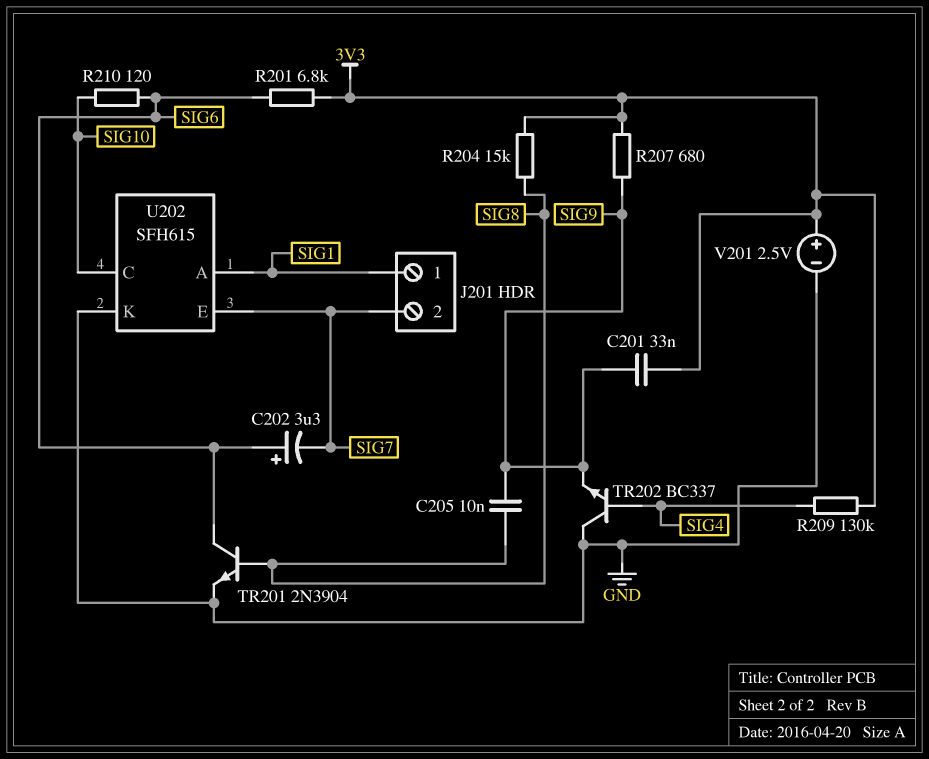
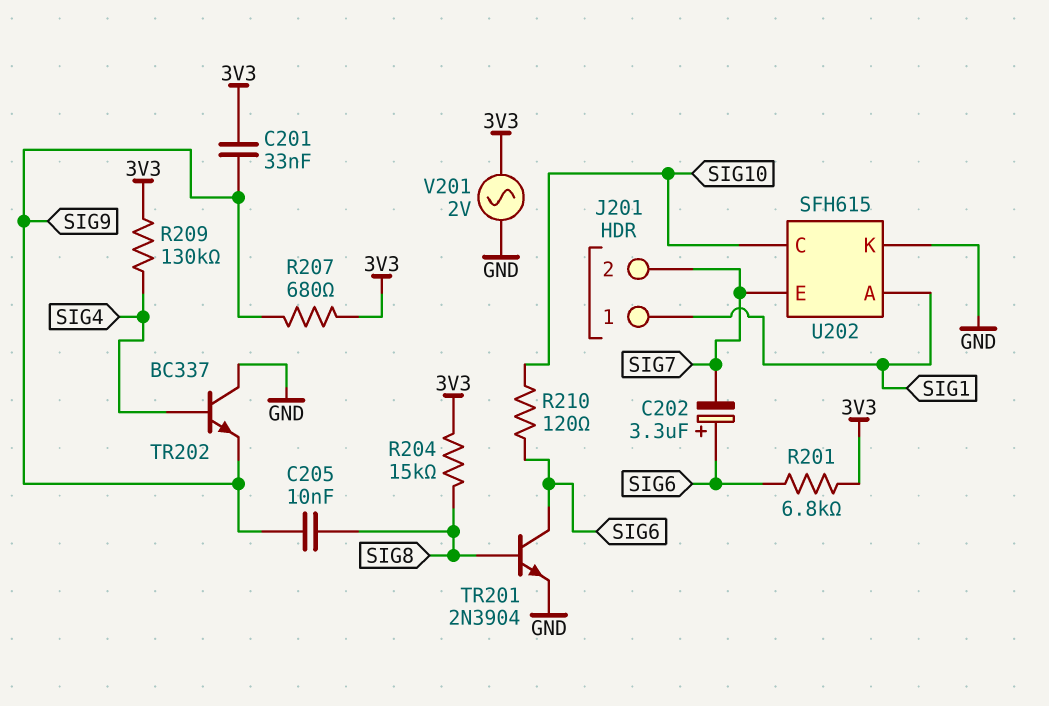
V201: 2.5V (plus 3V3, minus GND) -> AC 2V (3V3, GND)

